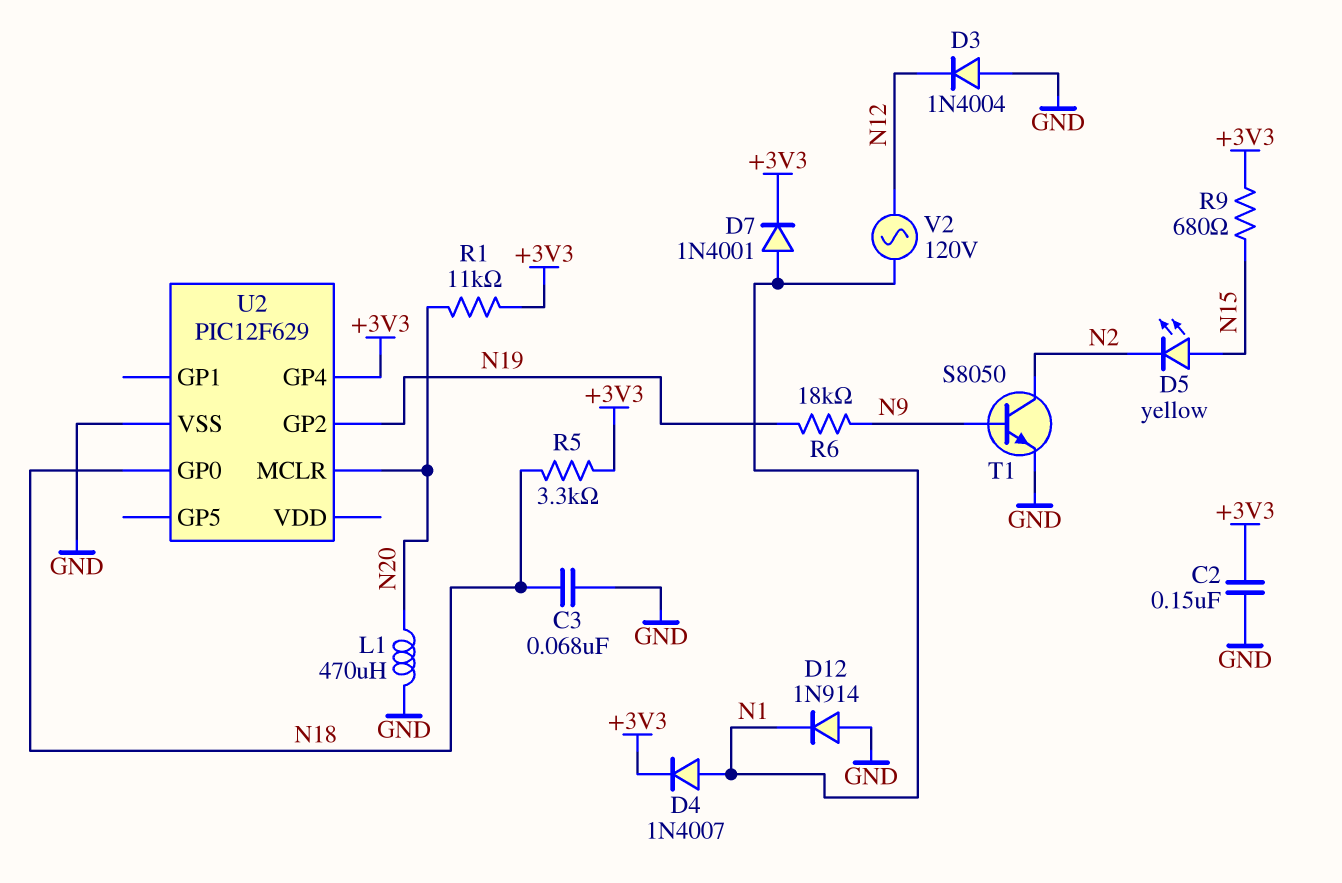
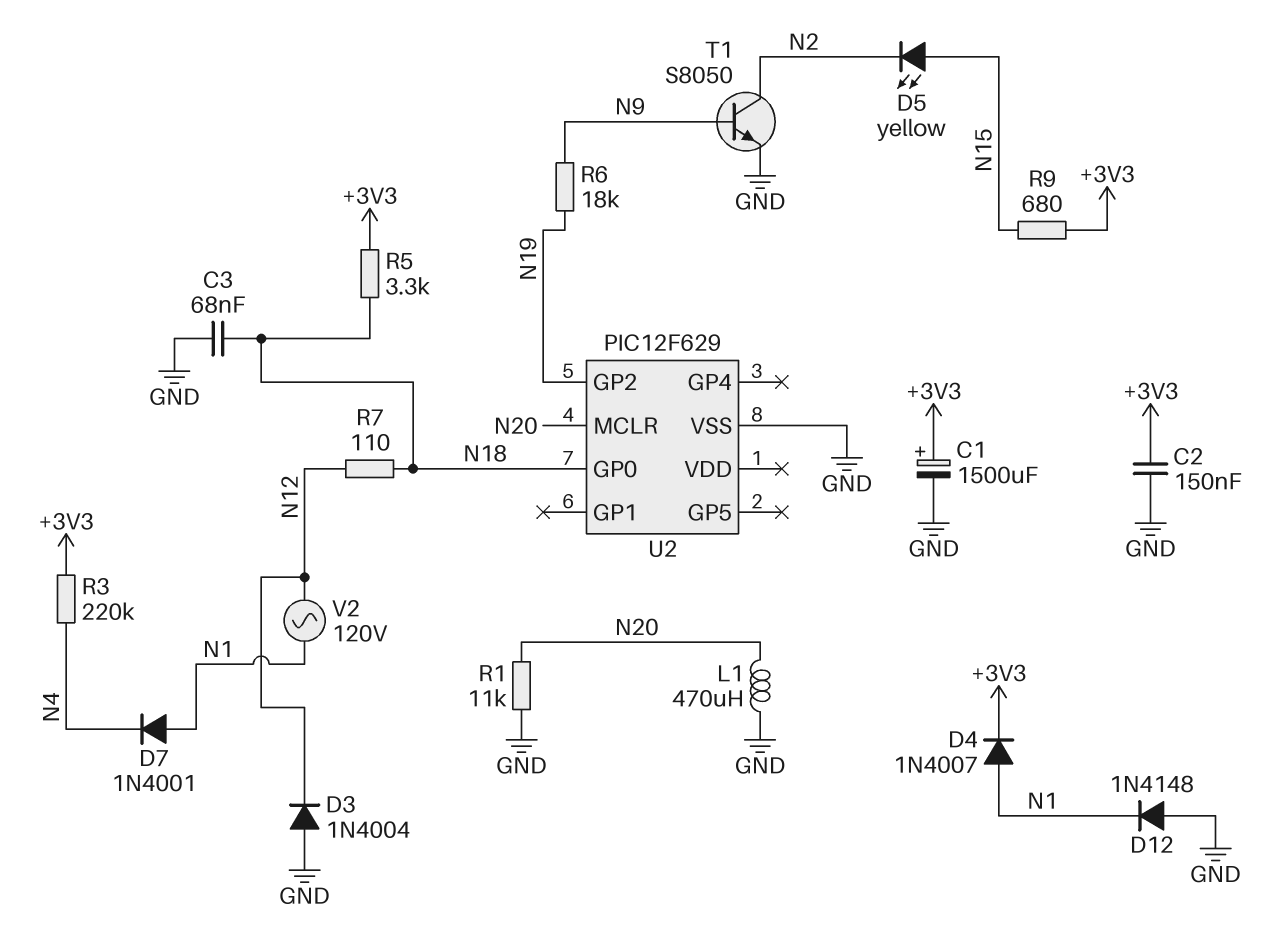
C1: none -> 1500uF (plus +3V3, minus GND)
D7: diode 1N4001 (A N1, K +3V3) -> diode 1N4001 (A N1, K N4)
D12: diode 1N914 (A GND, K N1) -> diode 1N4148 (A GND, K N1)
R1: 11k (+3V3, N20) -> 11k (GND, N20)
R3: none -> 220k (+3V3, N4)
R7: none -> 110 (N12, N18)
U2 pin GP4: +3V3 -> none

